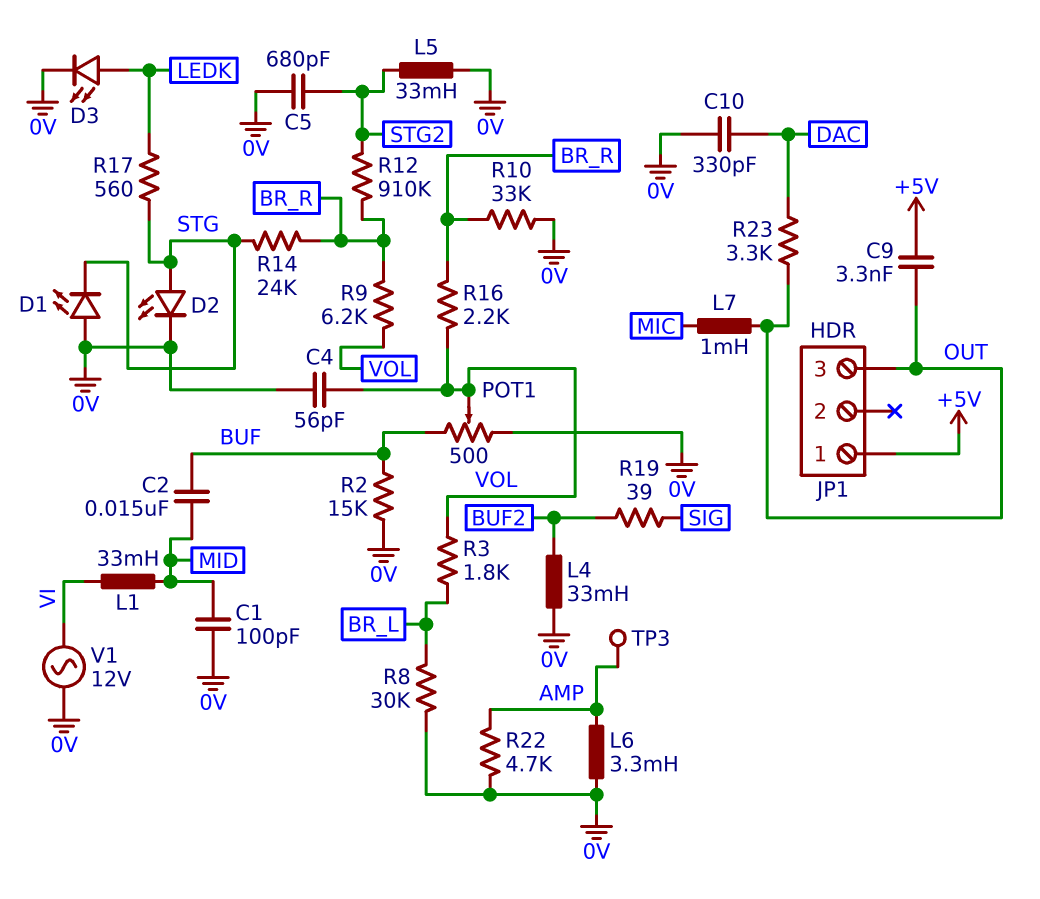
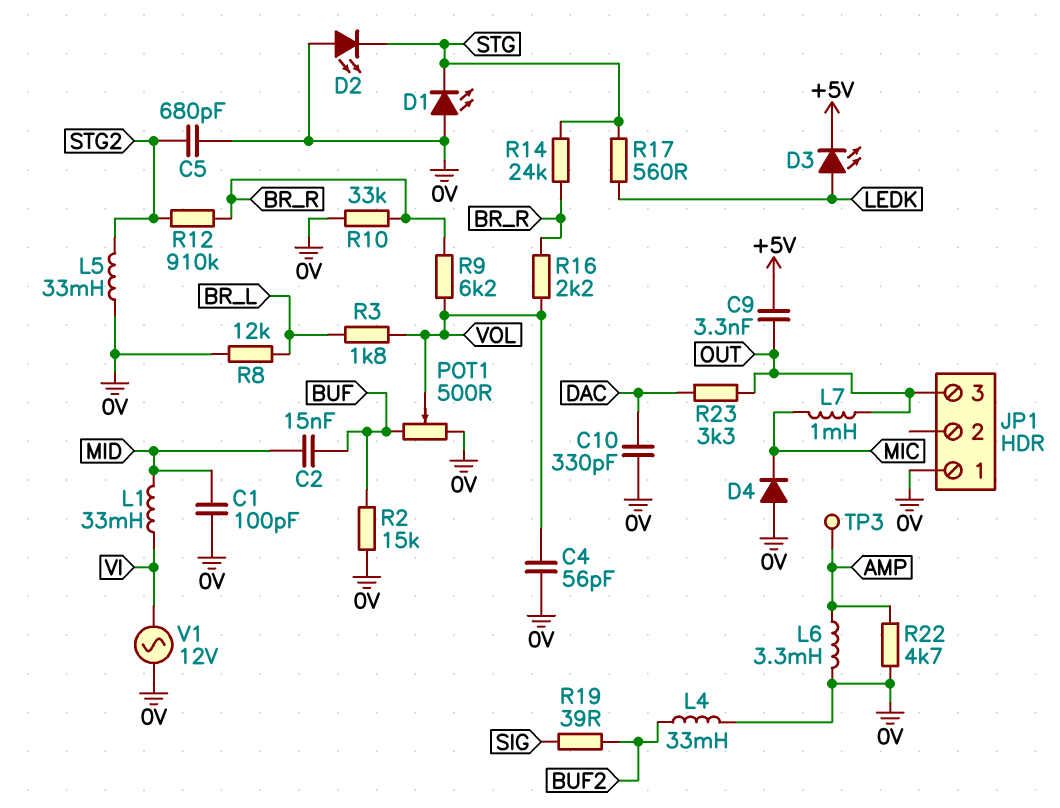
D2: LED (A STG, K 0V) -> LED (A 0V, K STG)
D3: LED (A LEDK, K 0V) -> LED (A LEDK, K +5V)
D4: none -> diode (A 0V, K MIC)
JP1 pin 1: +5V -> 0V
R8: 30k (0V, BR_L) -> 12k (0V, BR_L)

